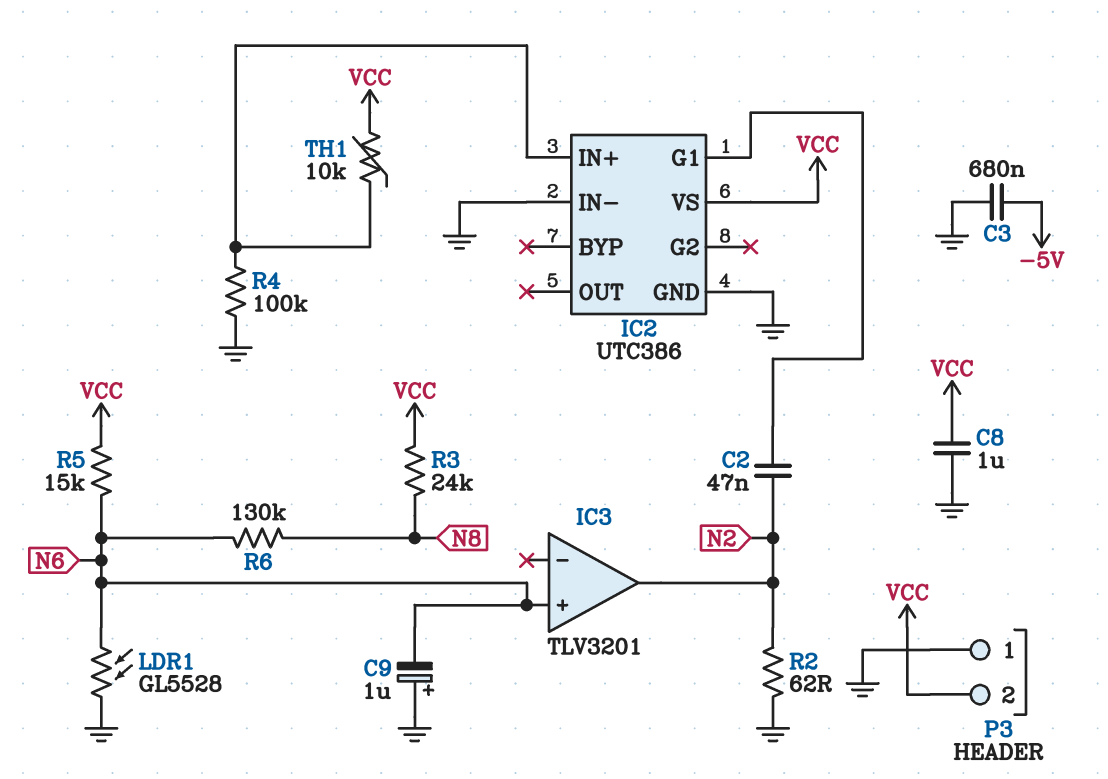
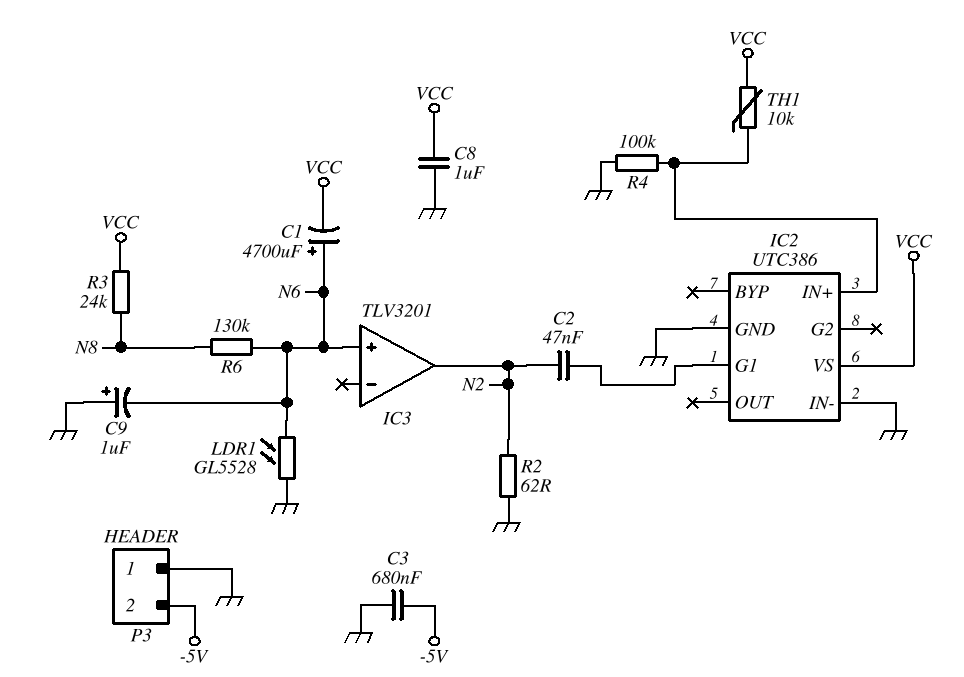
C1: none -> 4700uF (plus N6, minus VCC)
P3 pin 2: VCC -> -5V
R5: 15k (N6, VCC) -> none

